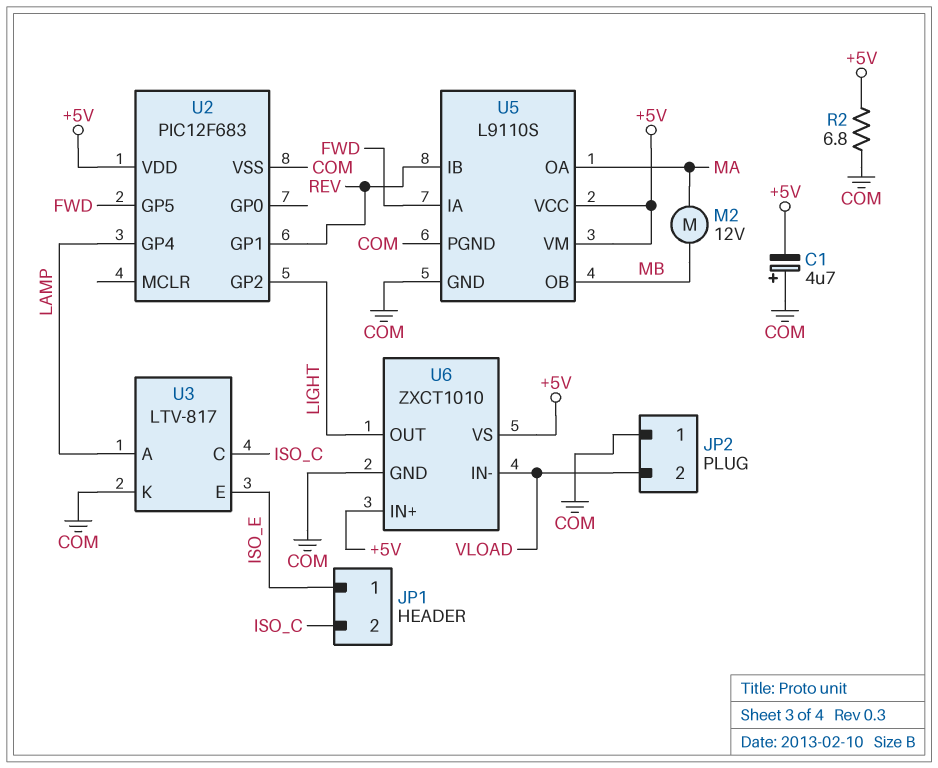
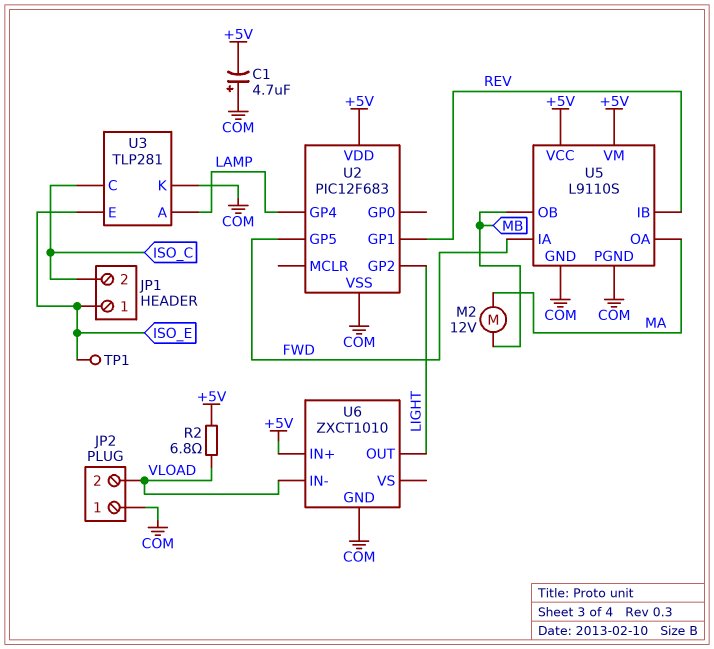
R2: 6.8 (+5V, COM) -> 6.8 (+5V, VLOAD)
TP1: none -> test point (ISO_E)
U3: LTV-817 -> TLP281
U6 pin VS: +5V -> none

